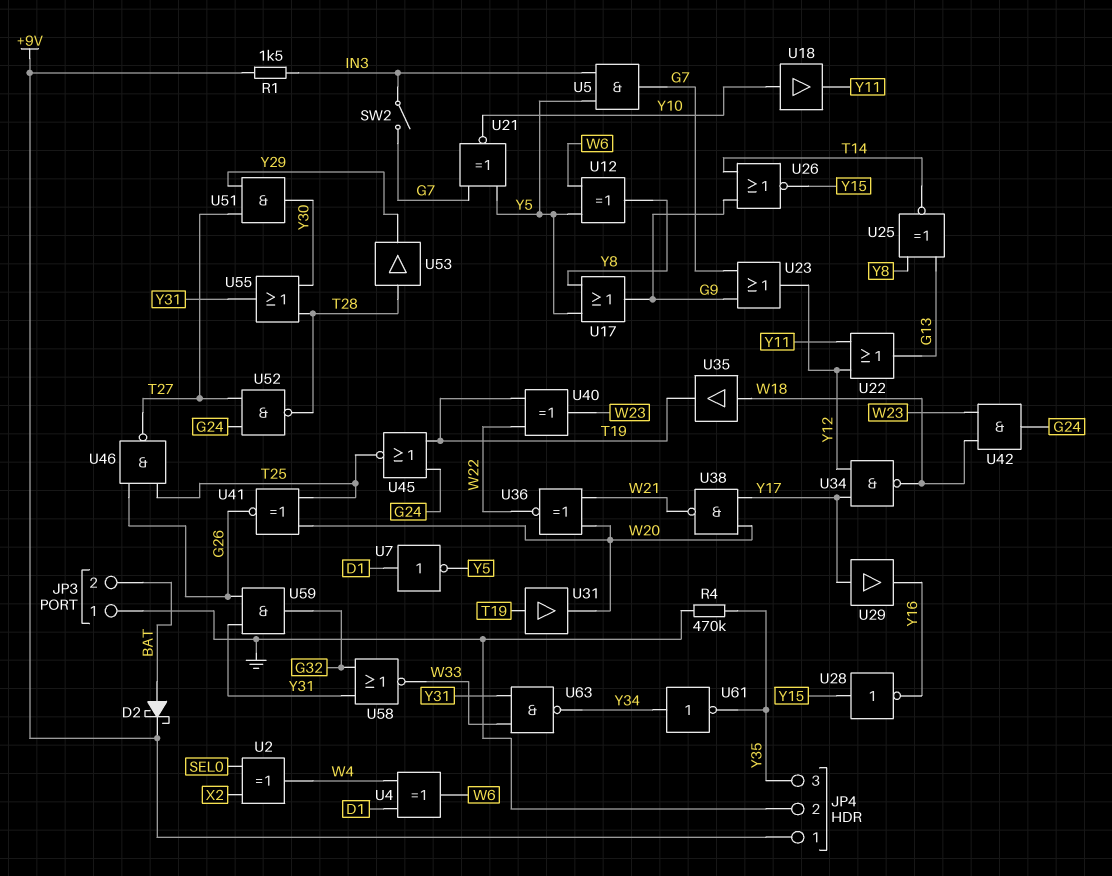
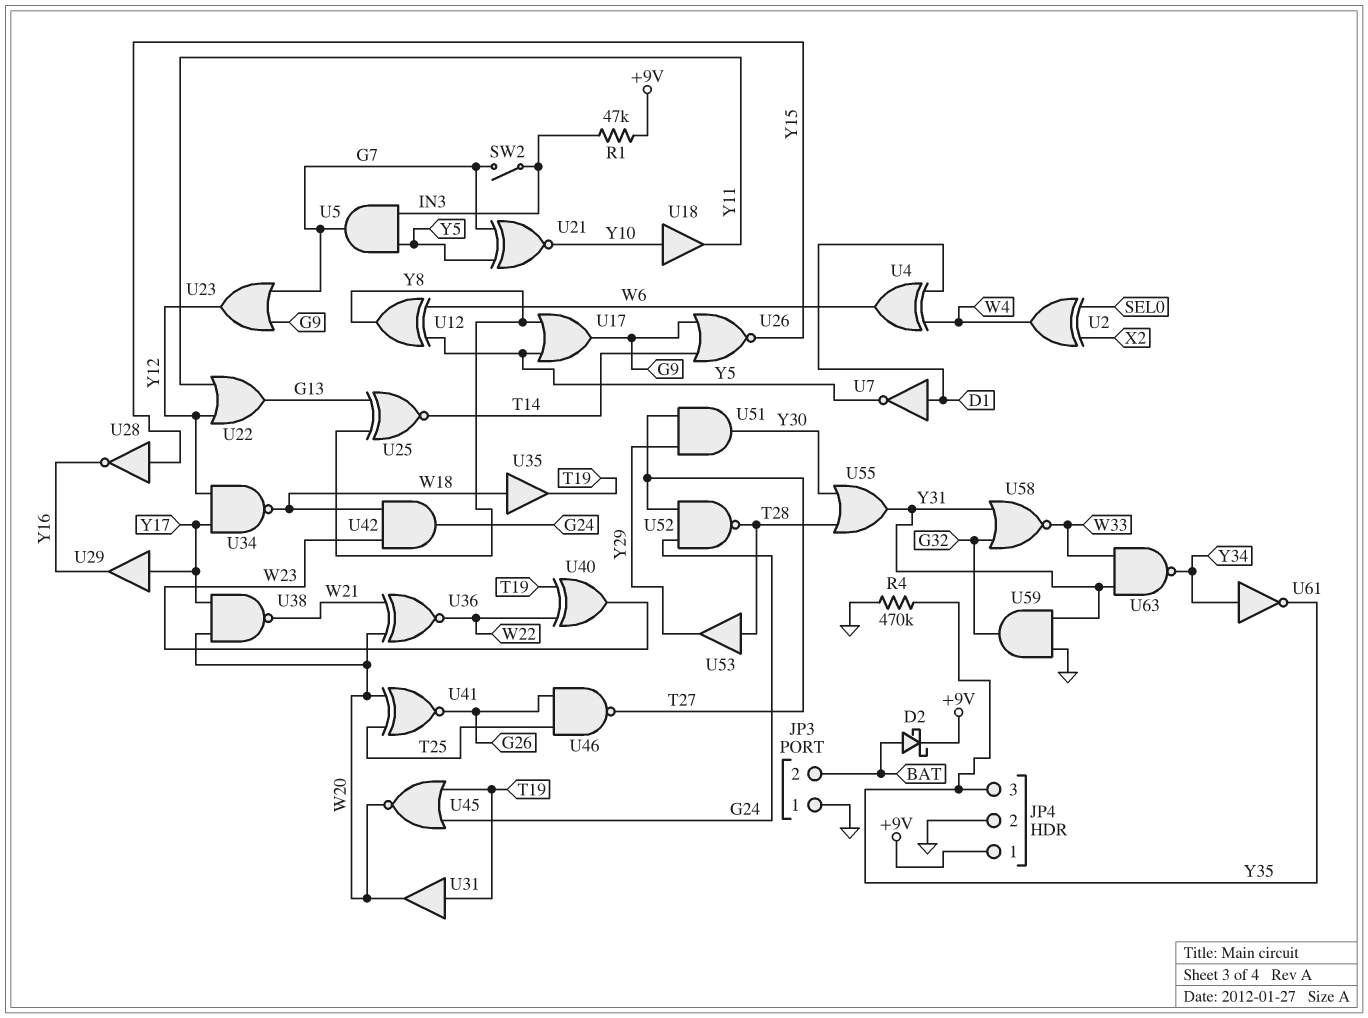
R1: 1.5k (+9V, IN3) -> 47k (+9V, IN3)
U45: NOR (in G24, in T19, out T25) -> NOR (in G24, in T19, out W20)
U59: AND (in G26, in Y31, out G32) -> AND (in GND, in Y31, out G32)

